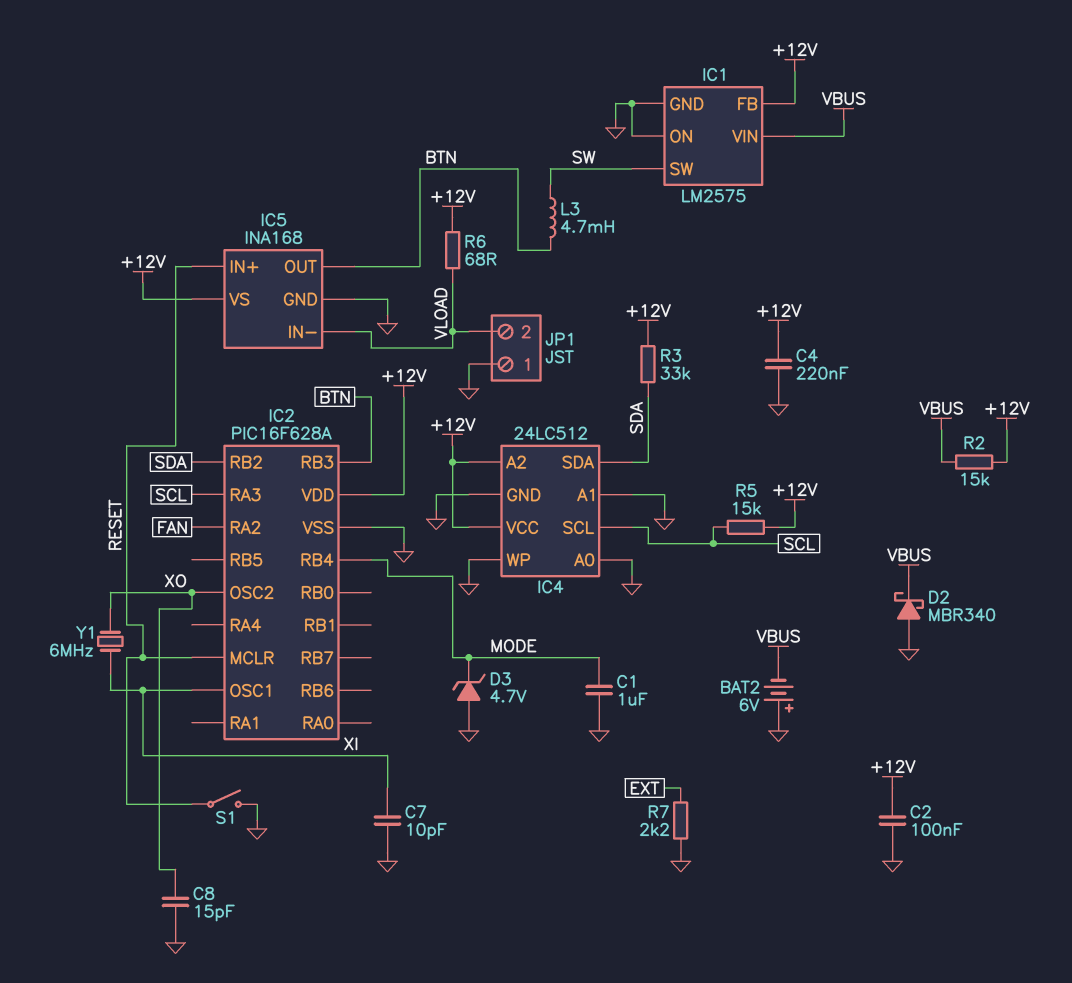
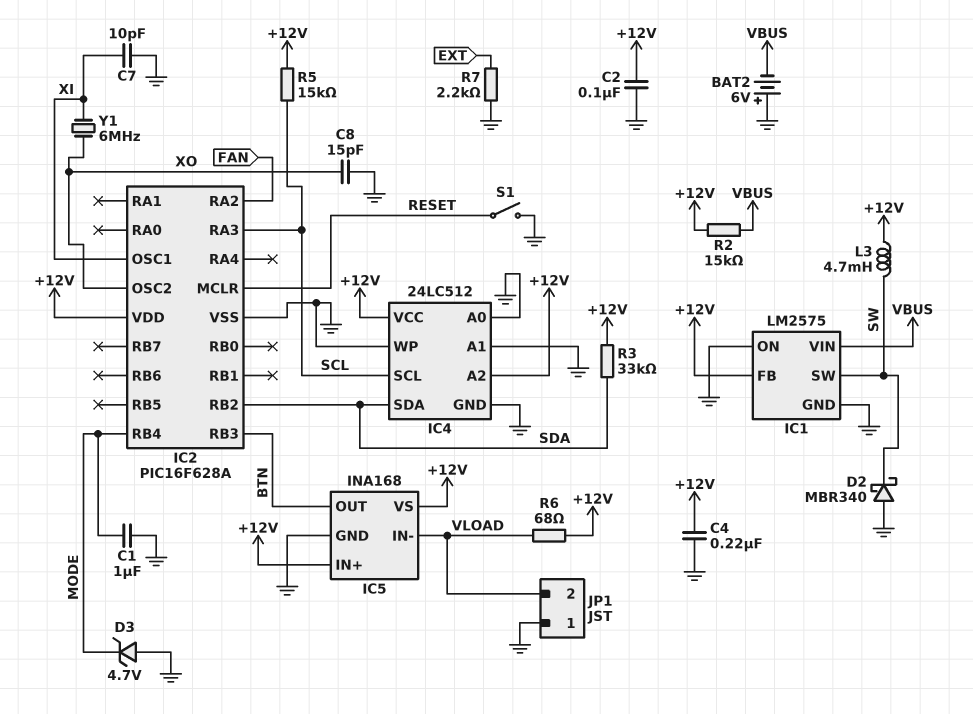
D2: schottky MBR340 (A GND, K VBUS) -> schottky MBR340 (A GND, K SW)
IC5 pin IN+: RESET -> +12V
L3: 4.7mH (BTN, SW) -> 4.7mH (+12V, SW)

